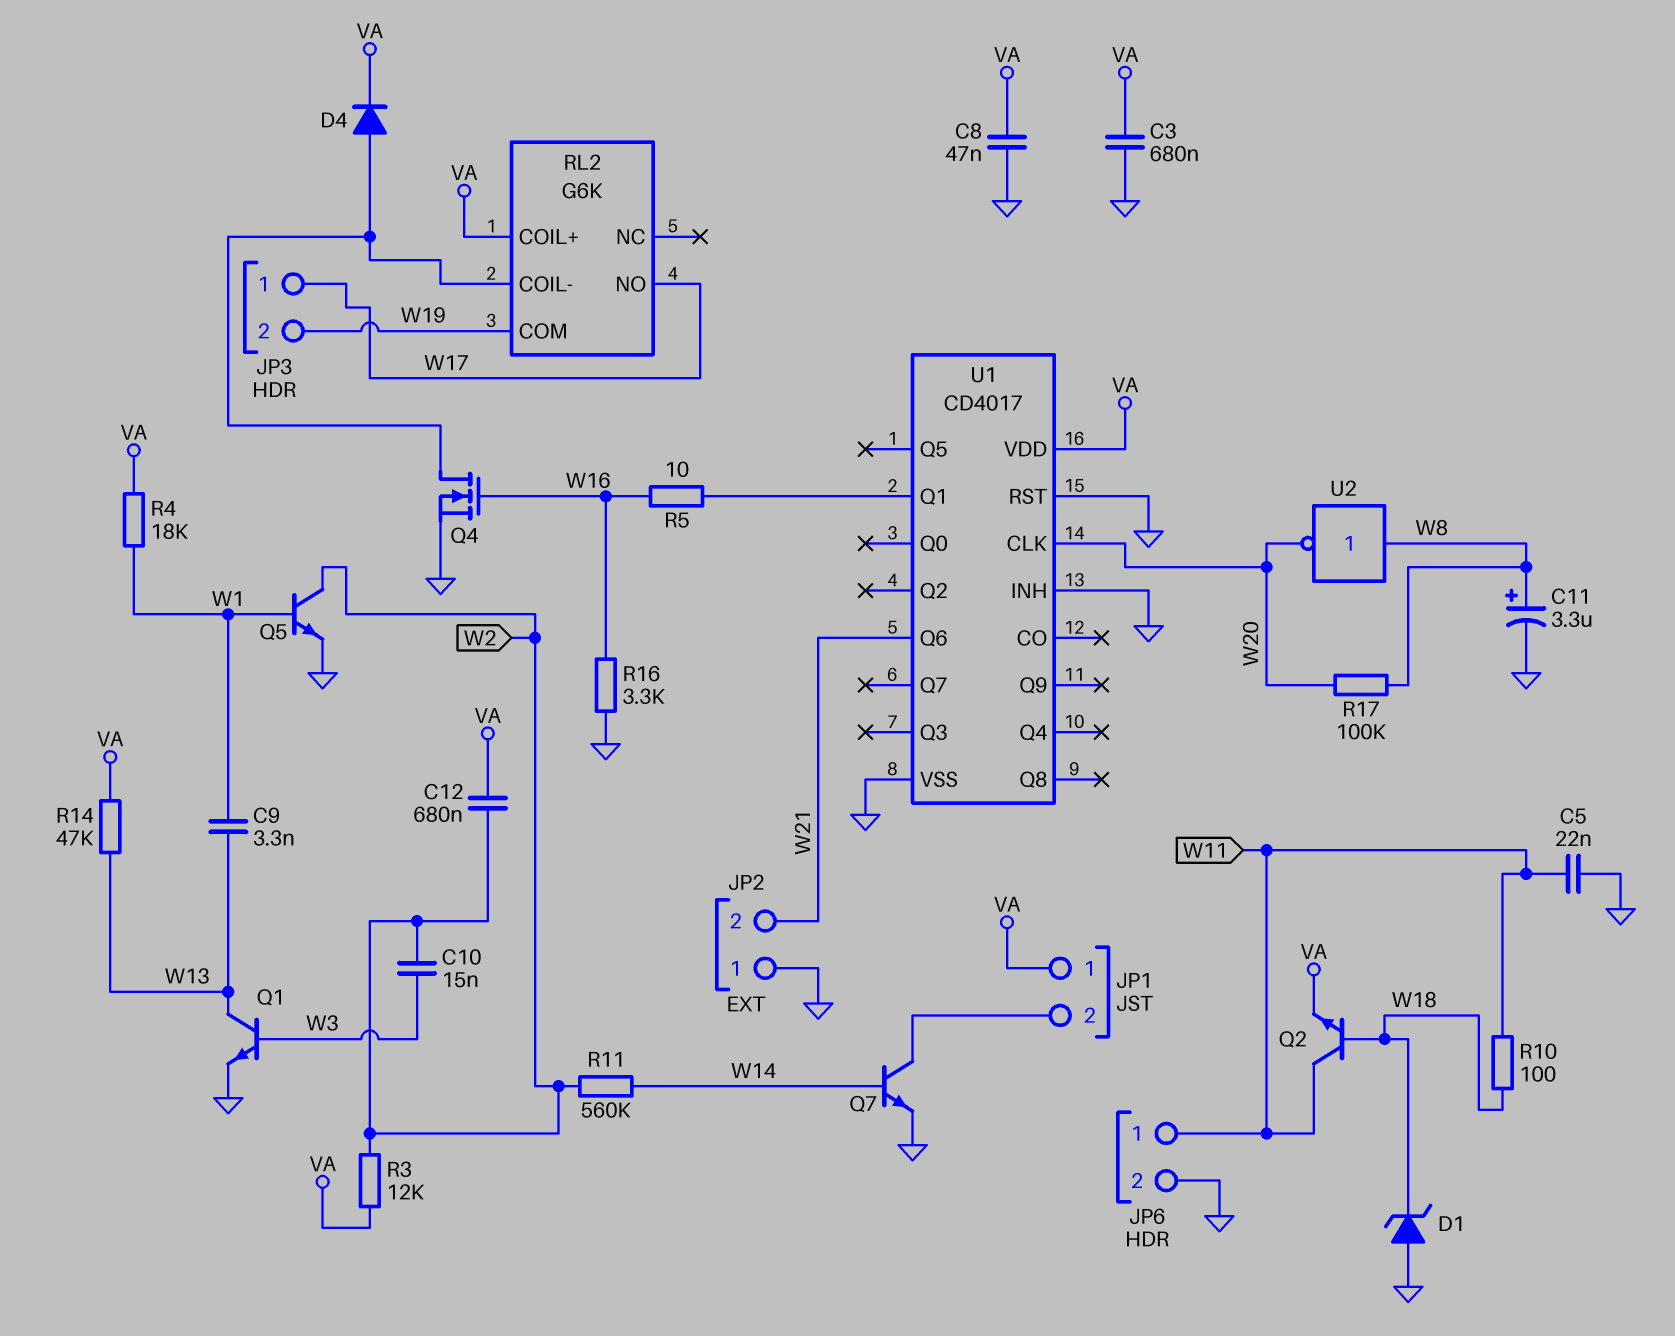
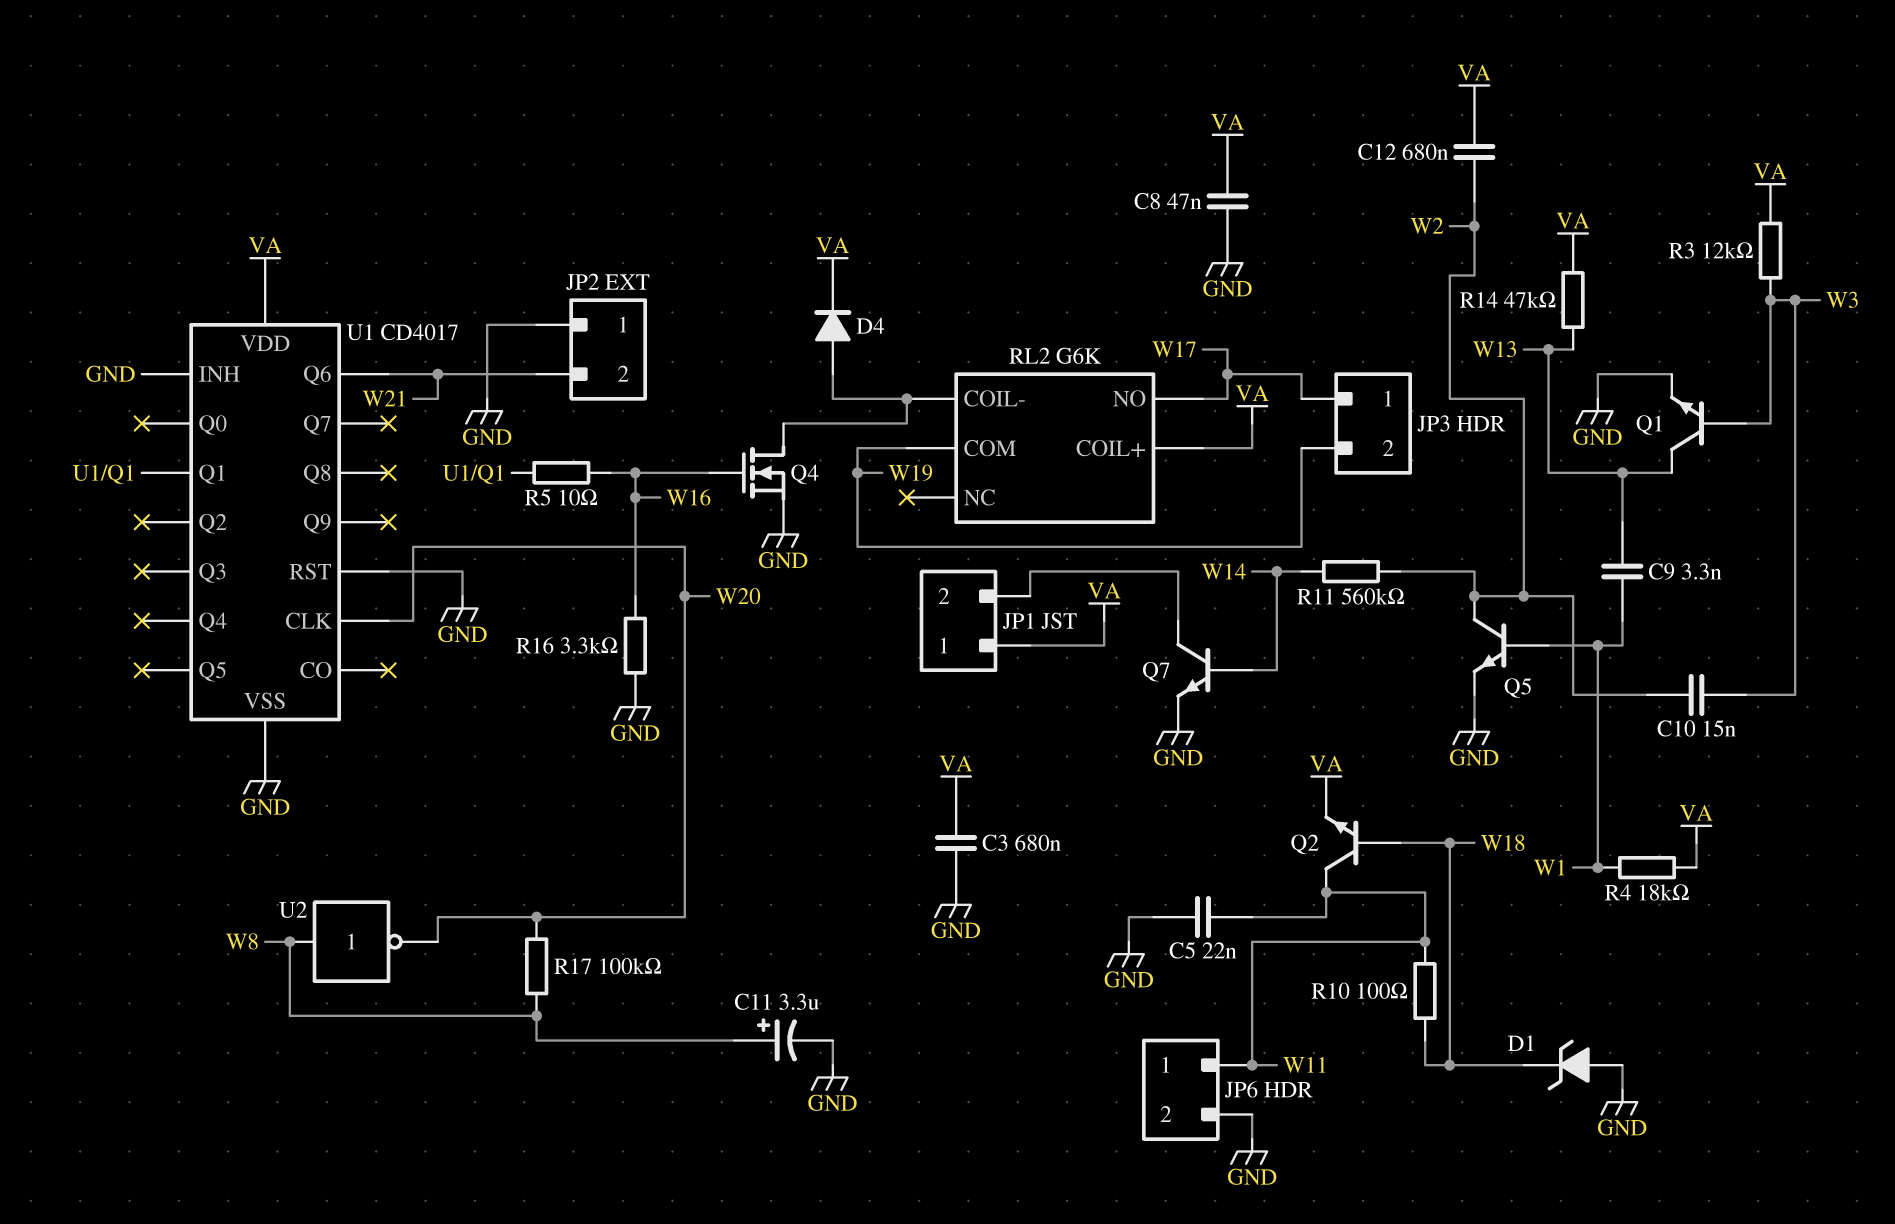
R3: 12k (VA, W2) -> 12k (VA, W3)

